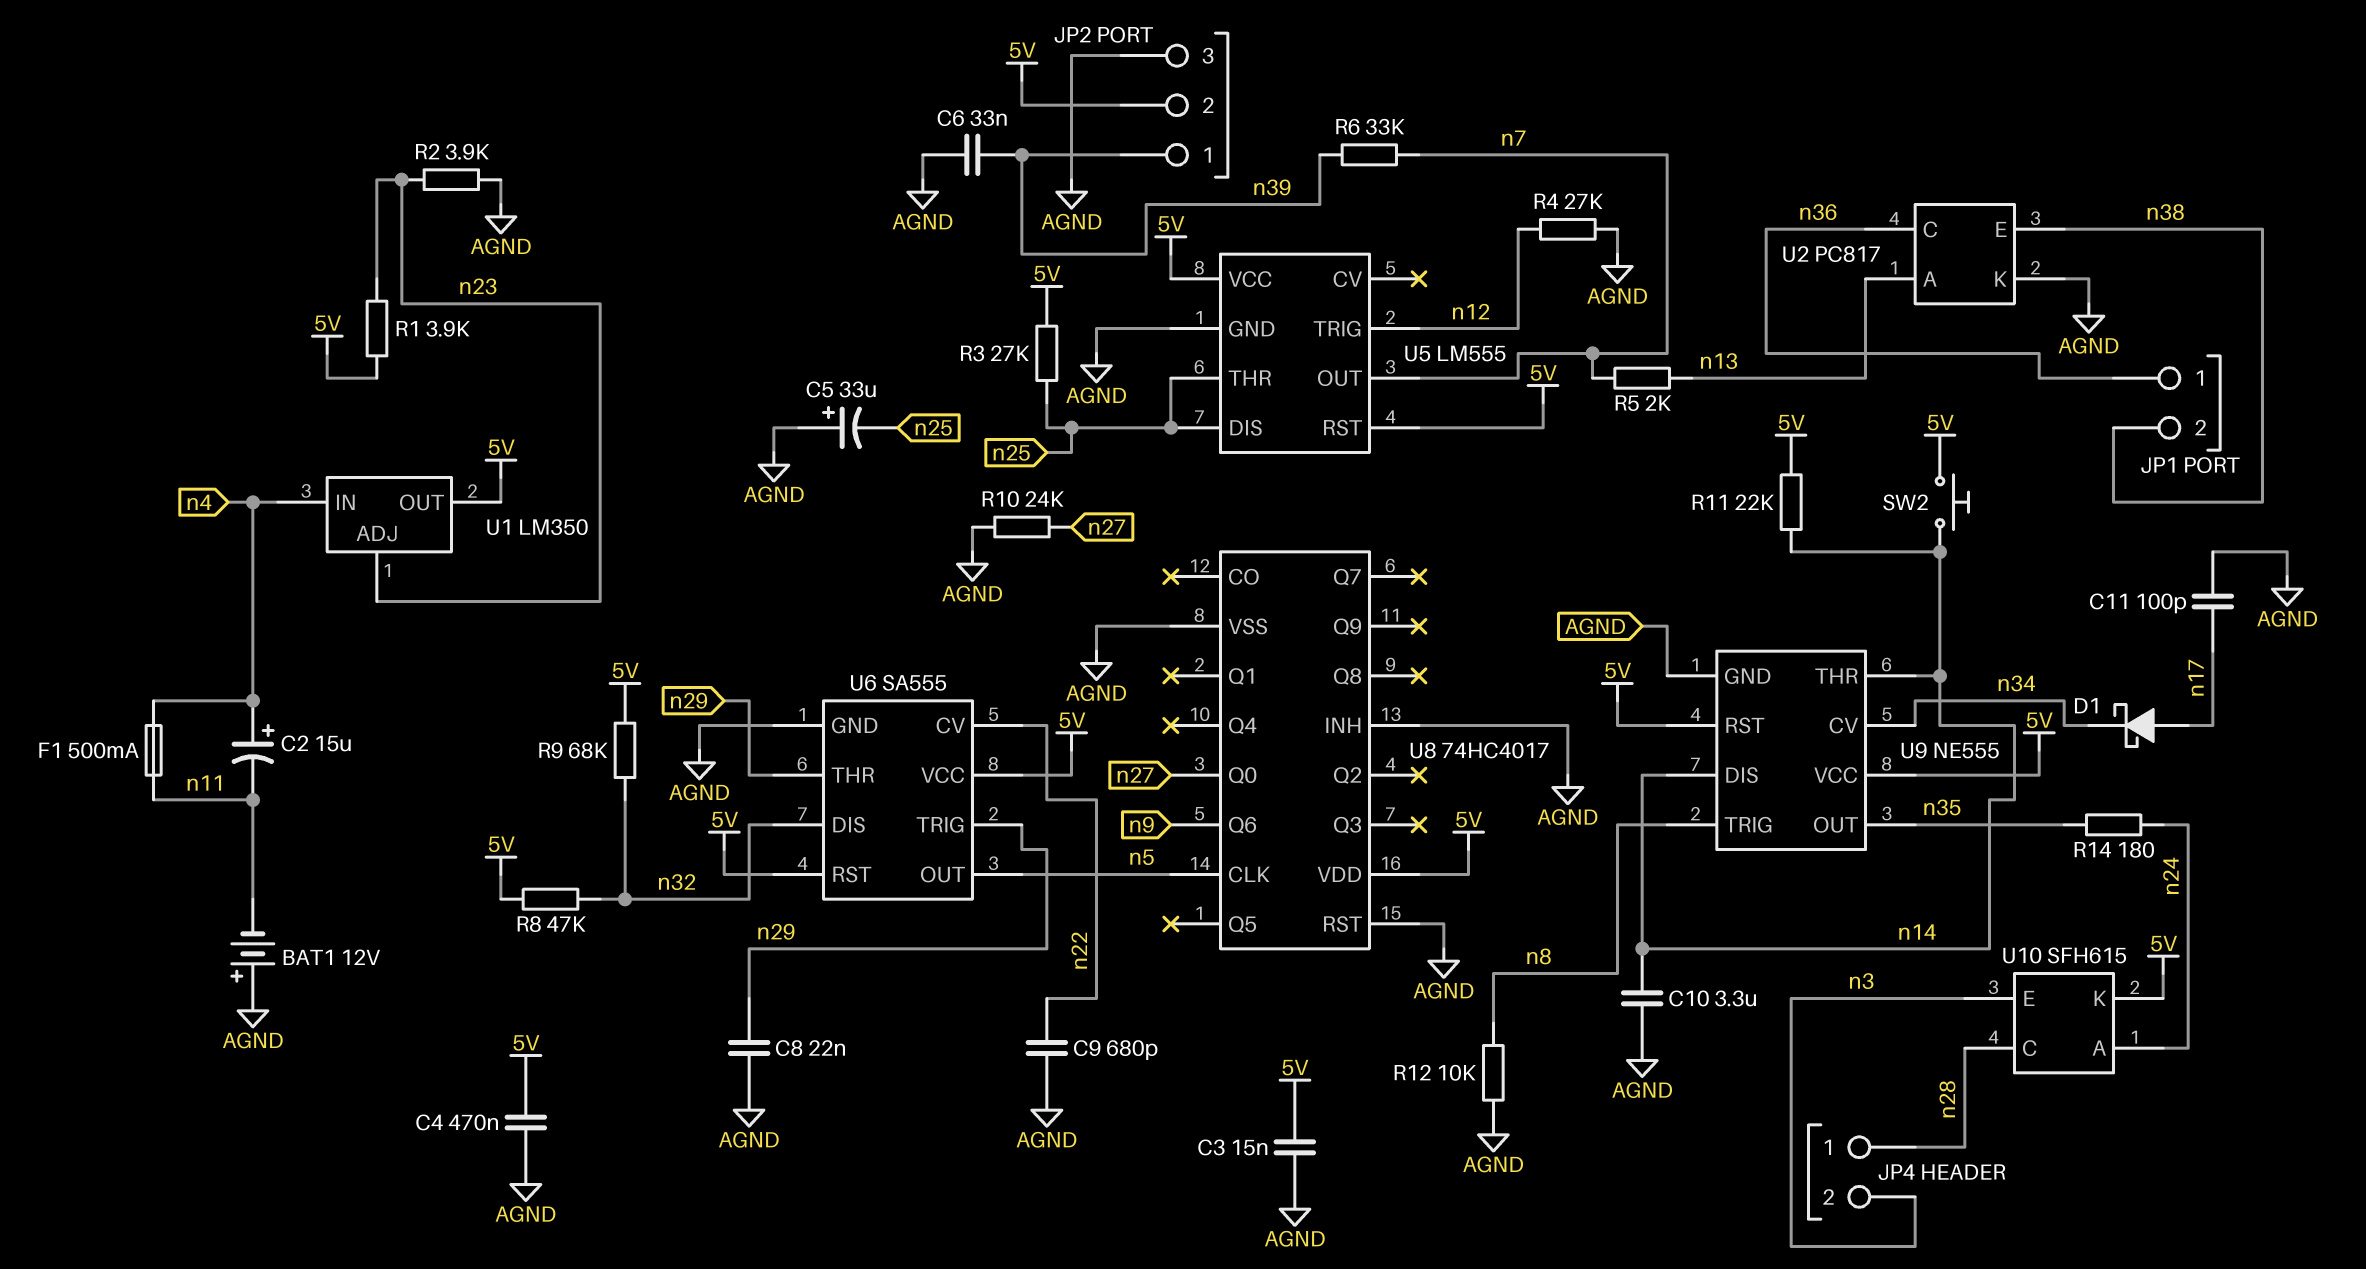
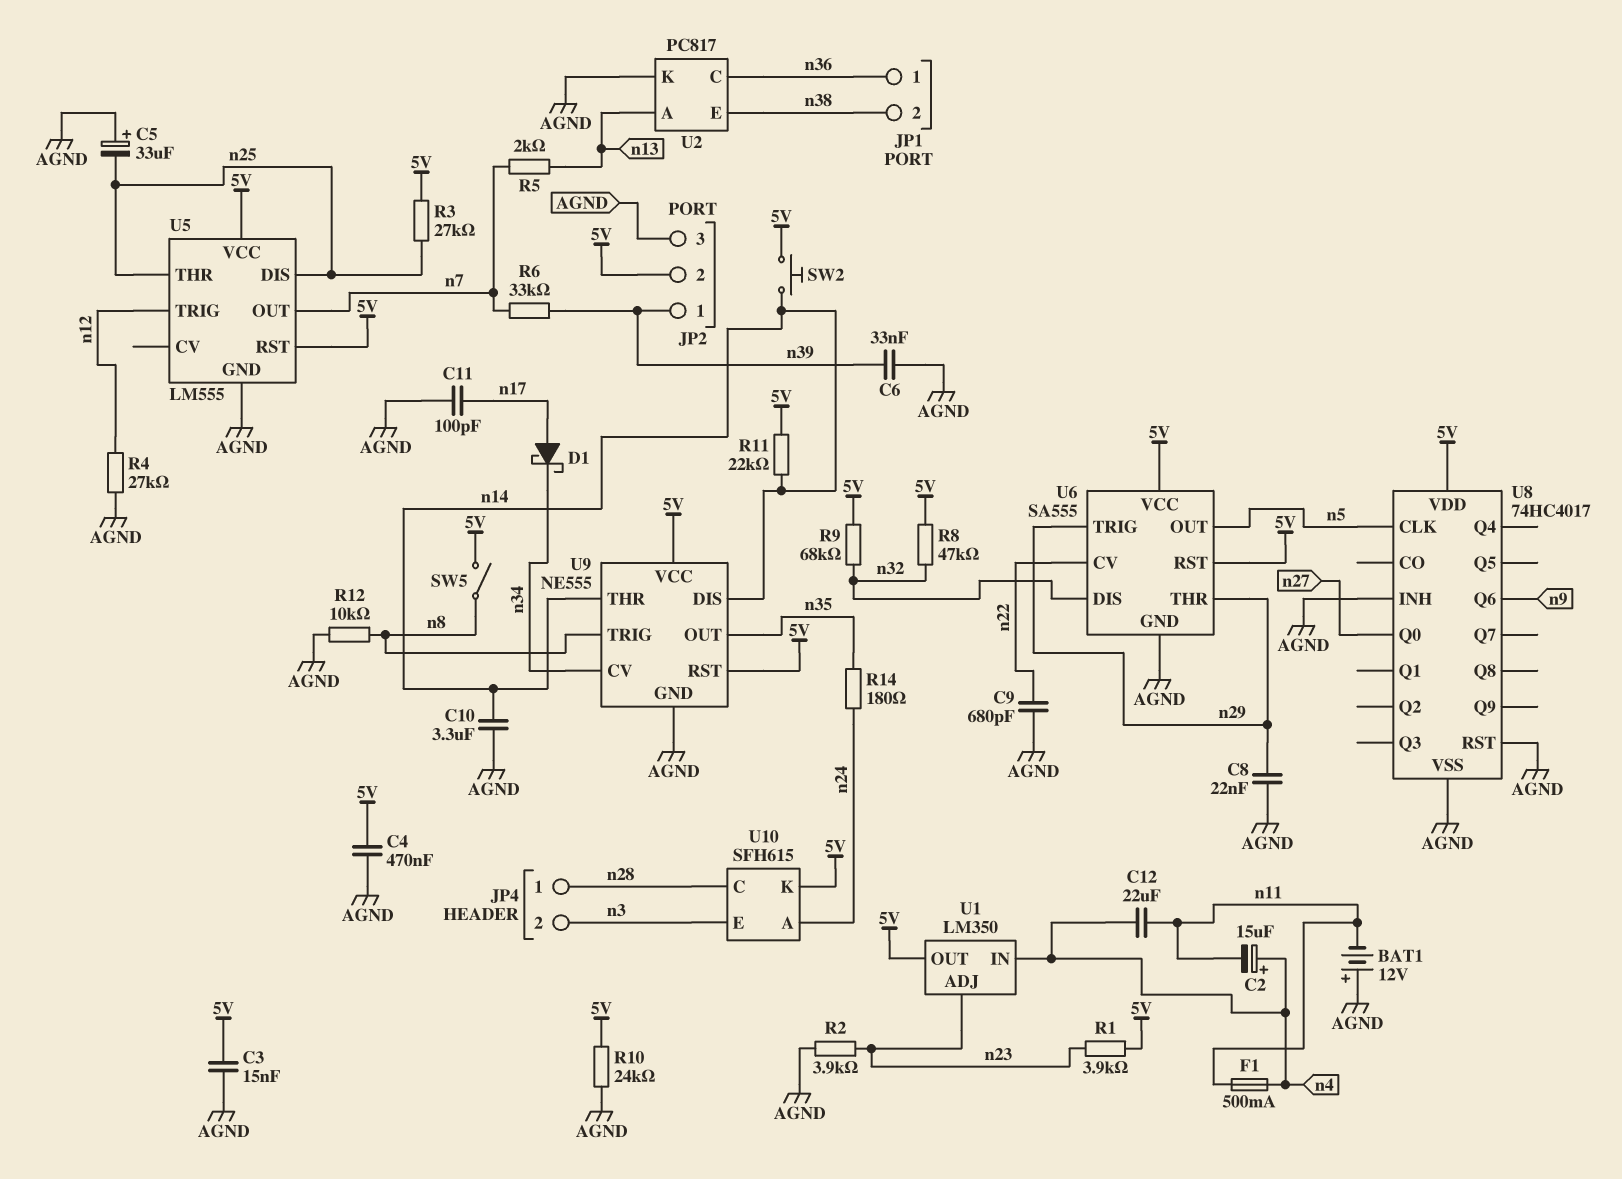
C12: none -> 22uF (n4, n11)
R10: 24k (AGND, n27) -> 24k (5V, AGND)
SW5: none -> switch (5V, n8)

